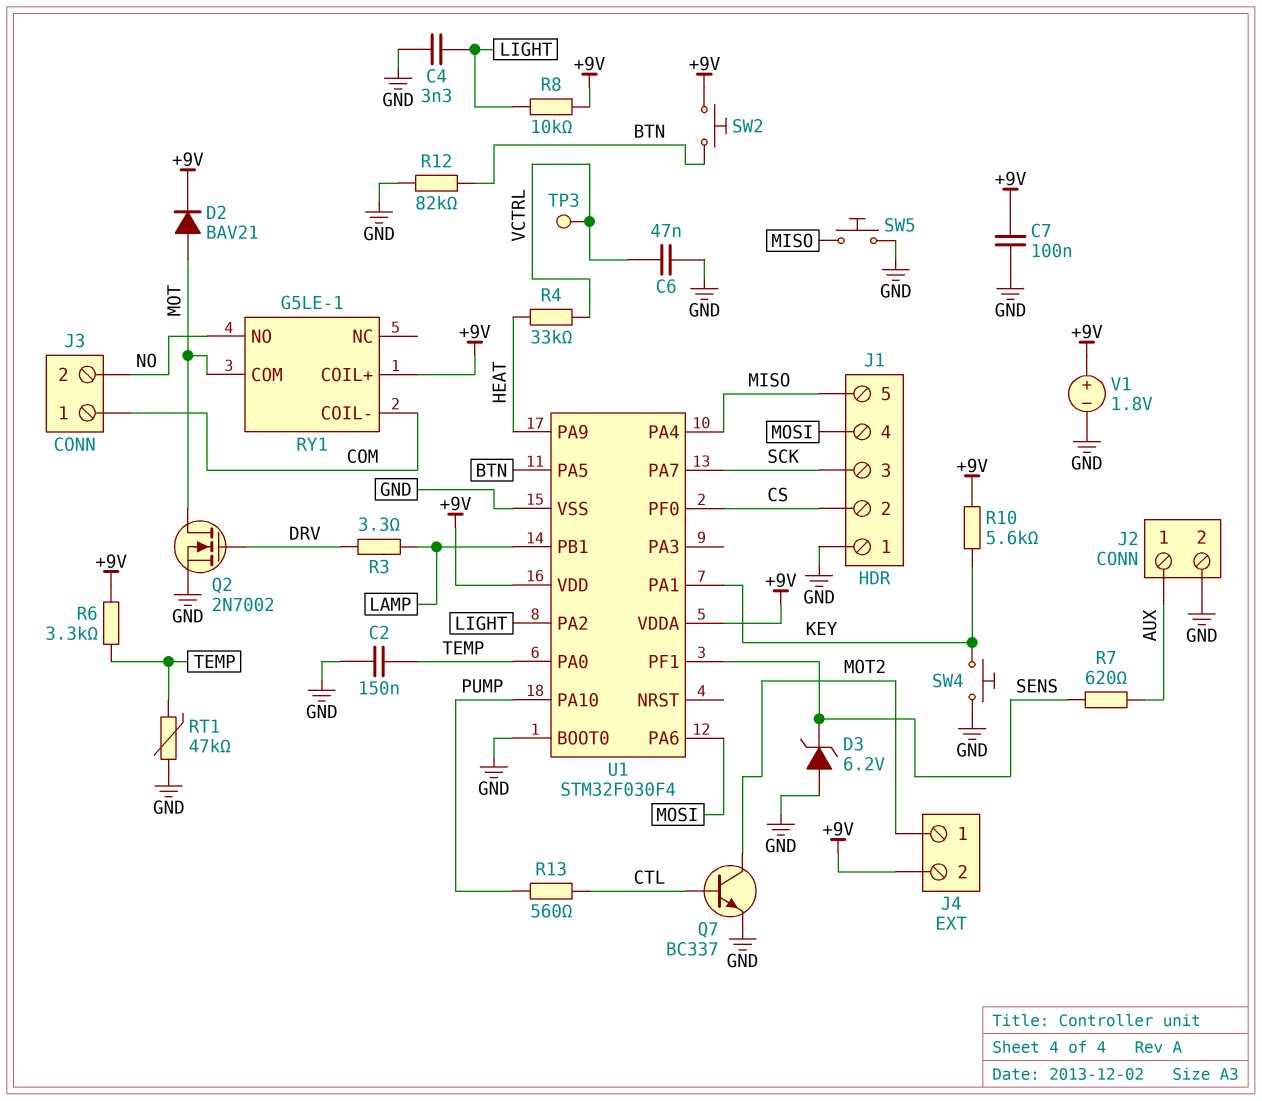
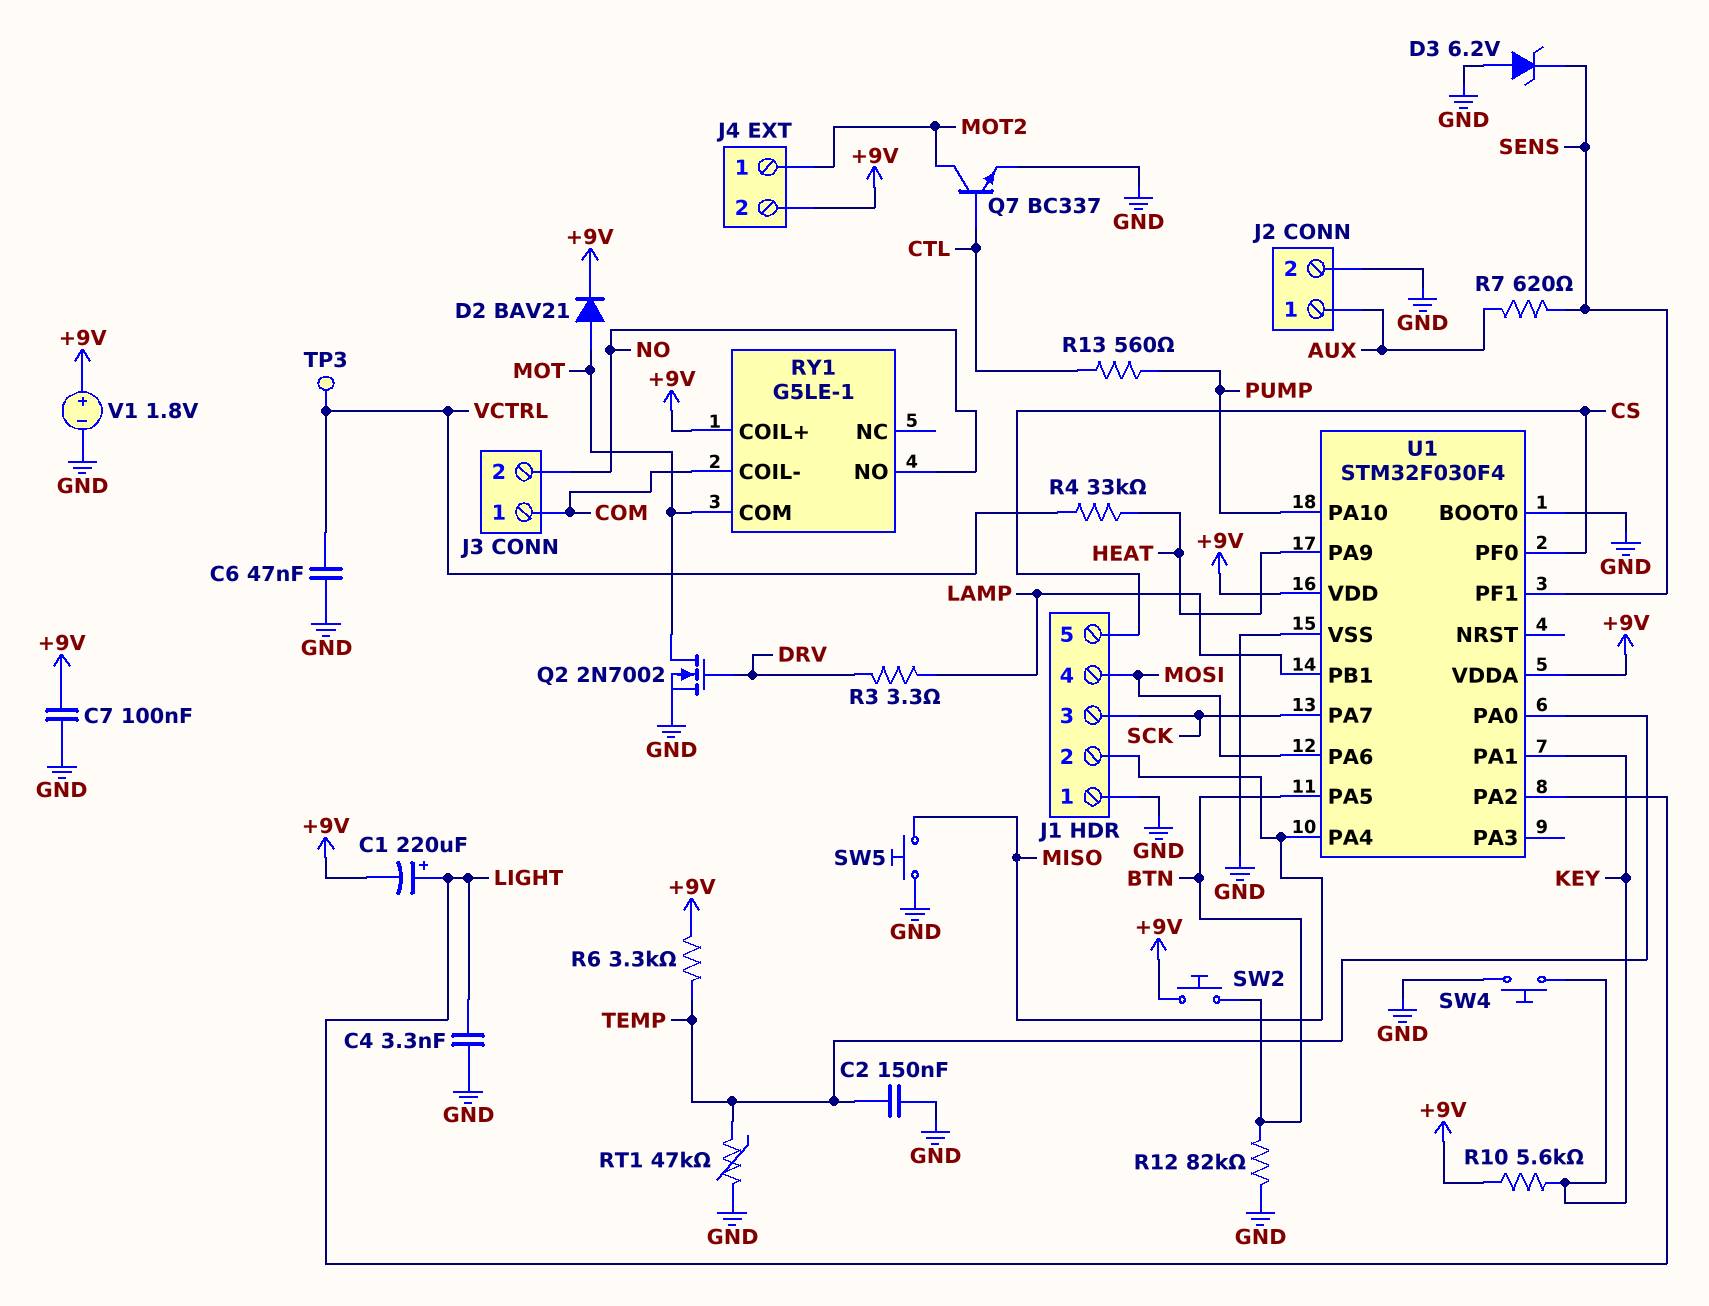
C1: none -> 220uF (plus LIGHT, minus +9V)
J1 pin 2: CS -> MISO
J1 pin 5: MISO -> CS
R8: 10k (+9V, LIGHT) -> none

